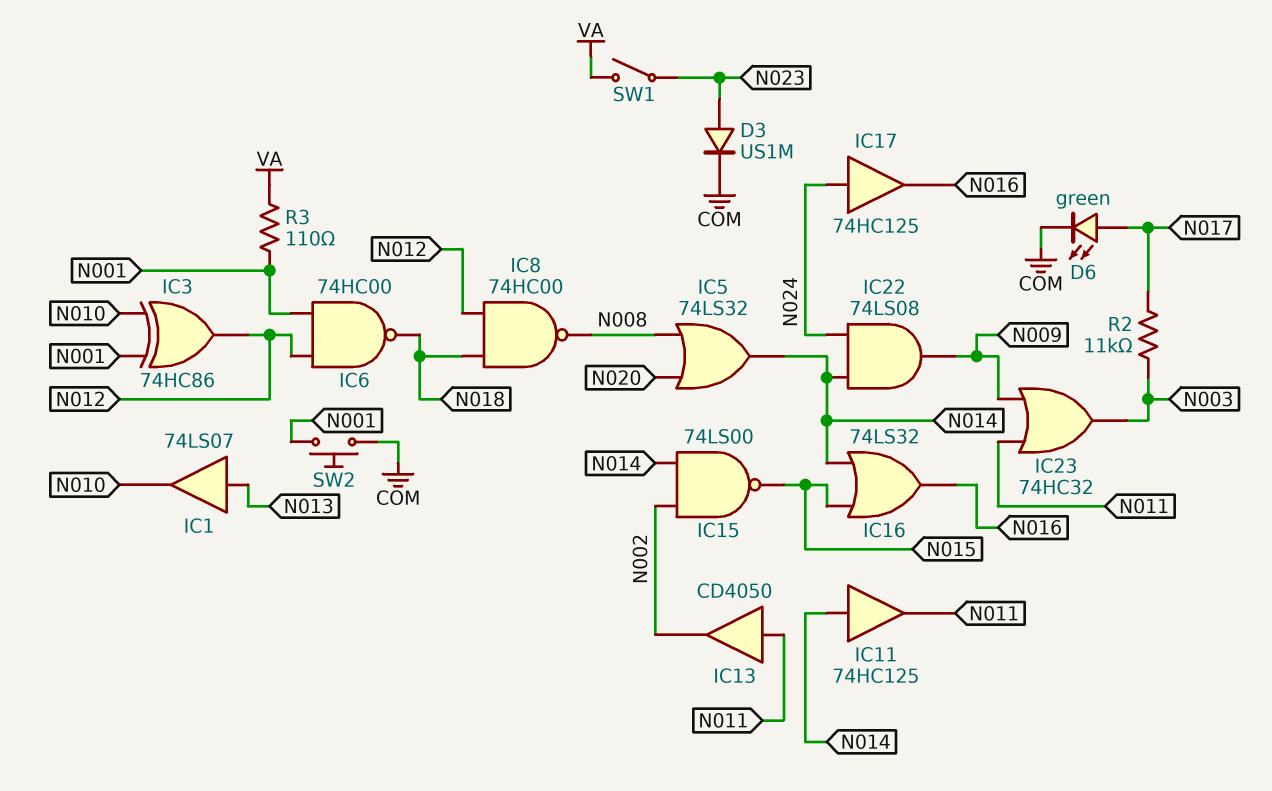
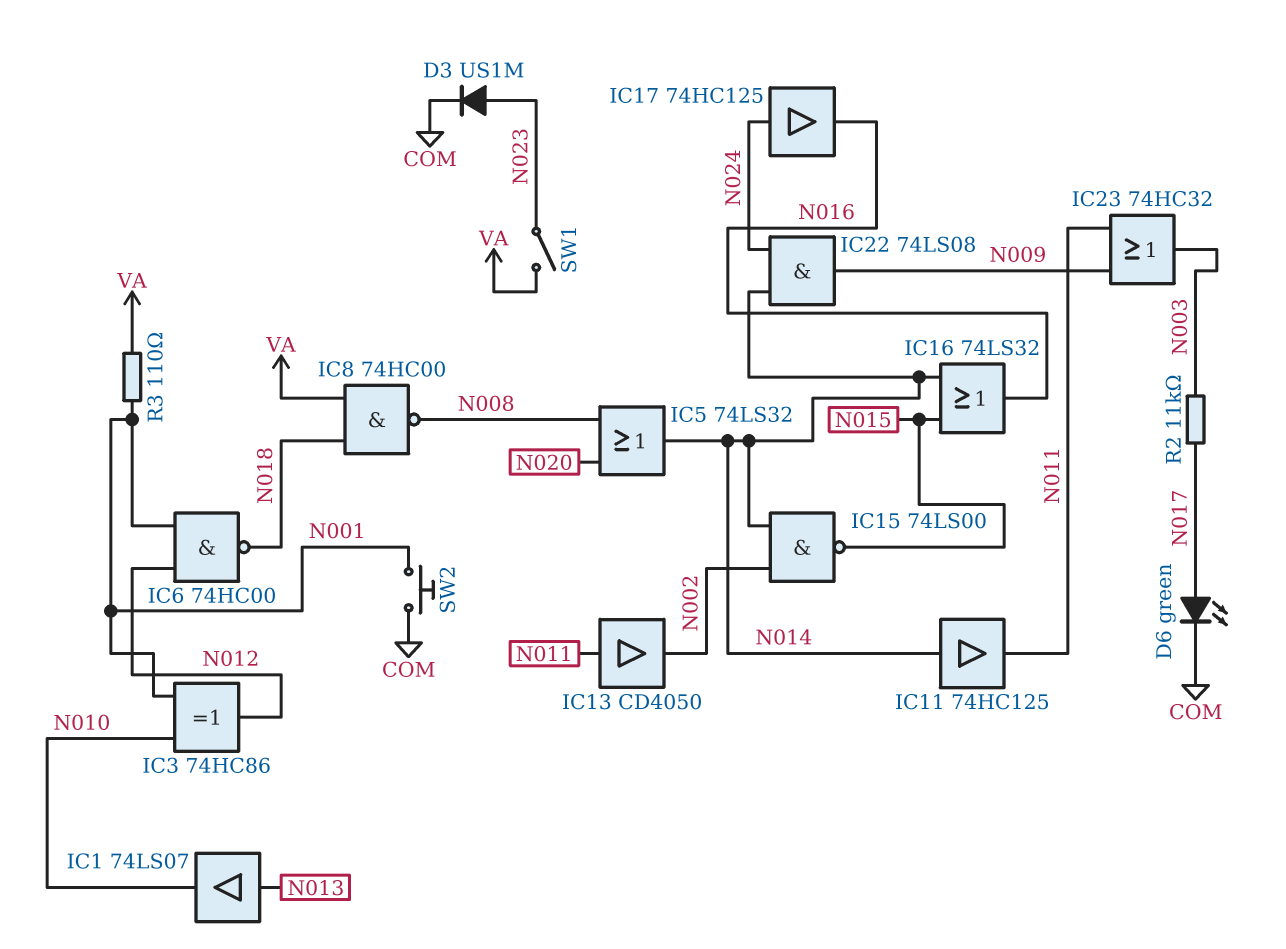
IC8: NAND 74HC00 (in N012, in N018, out N008) -> NAND 74HC00 (in N018, in VA, out N008)

